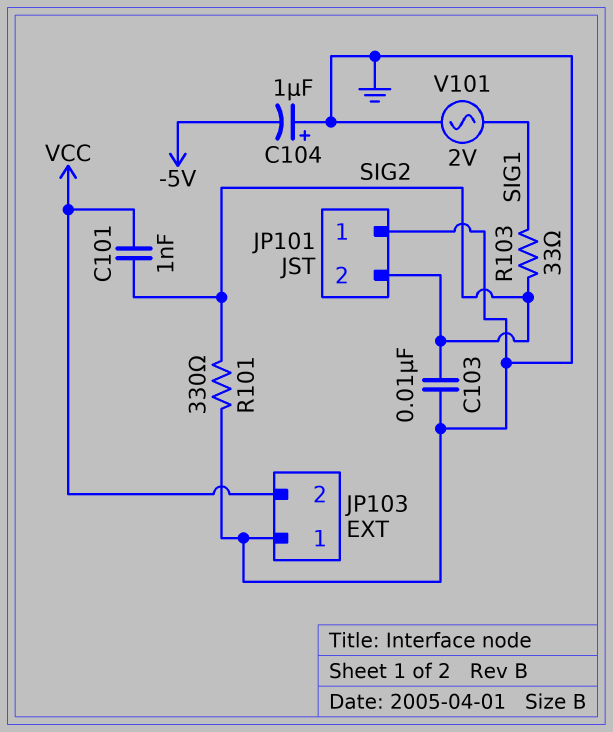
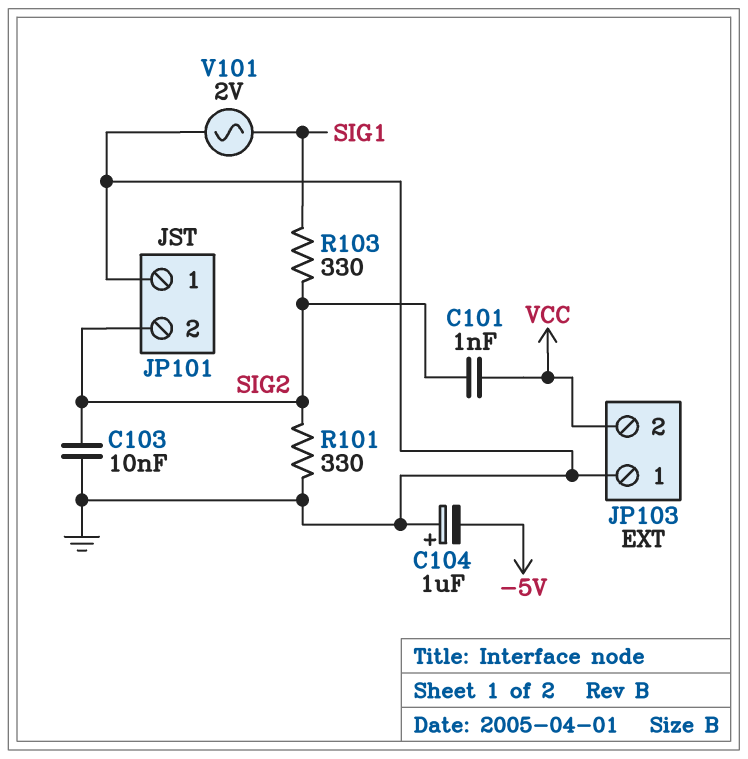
R103: 33 (SIG1, SIG2) -> 330 (SIG1, SIG2)

